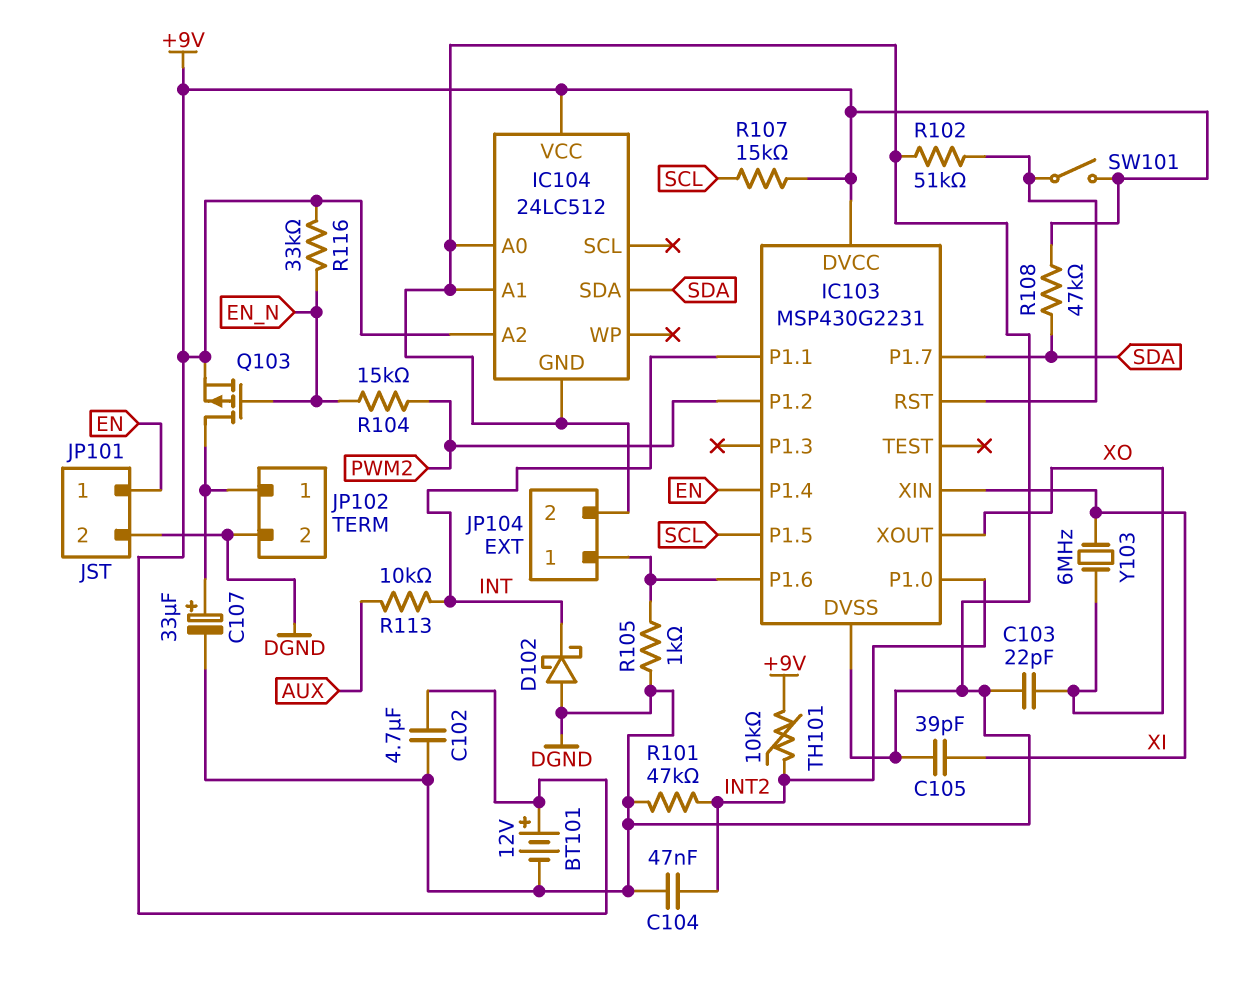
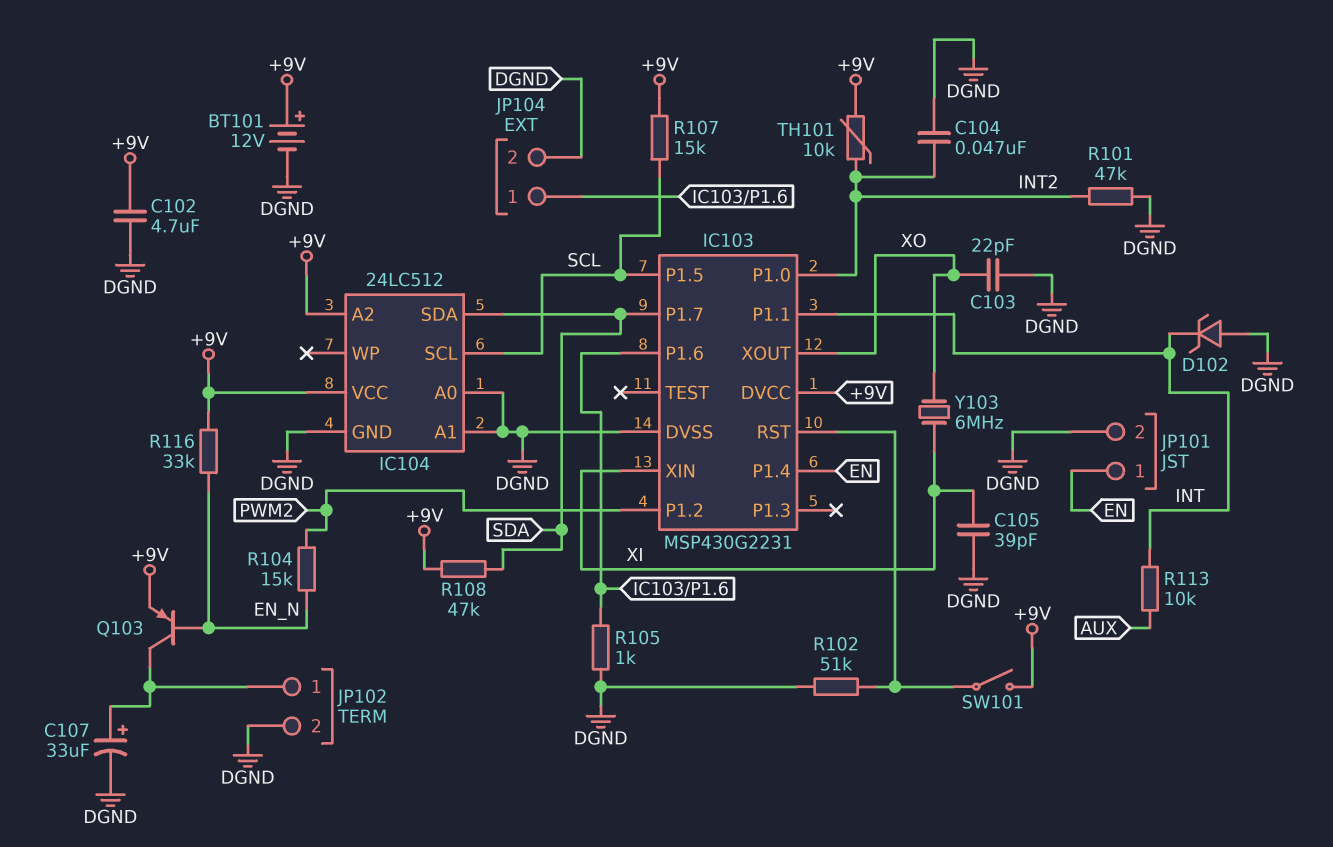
D102: schottky (A DGND, K INT) -> zener (A DGND, K INT)
IC104 pin SCL: none -> SCL
Q103: PMOS (G EN_N, D JP102/1, S +9V) -> PNP (B EN_N, C JP102/1, E +9V)

